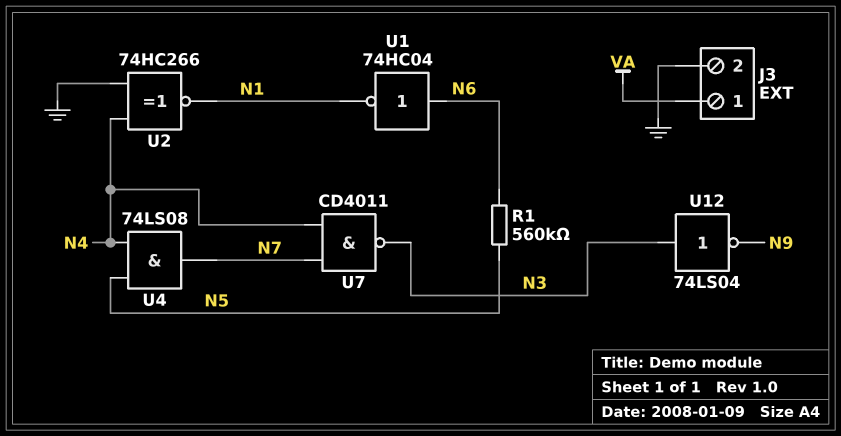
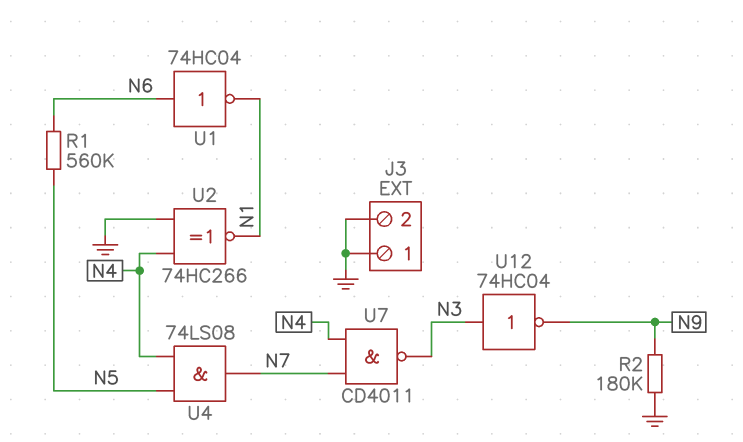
J3 pin 1: VA -> GND
R2: none -> 180k (GND, N9)
U12: NOT 74LS04 (in N3, out N9) -> NOT 74HC04 (in N3, out N9)

